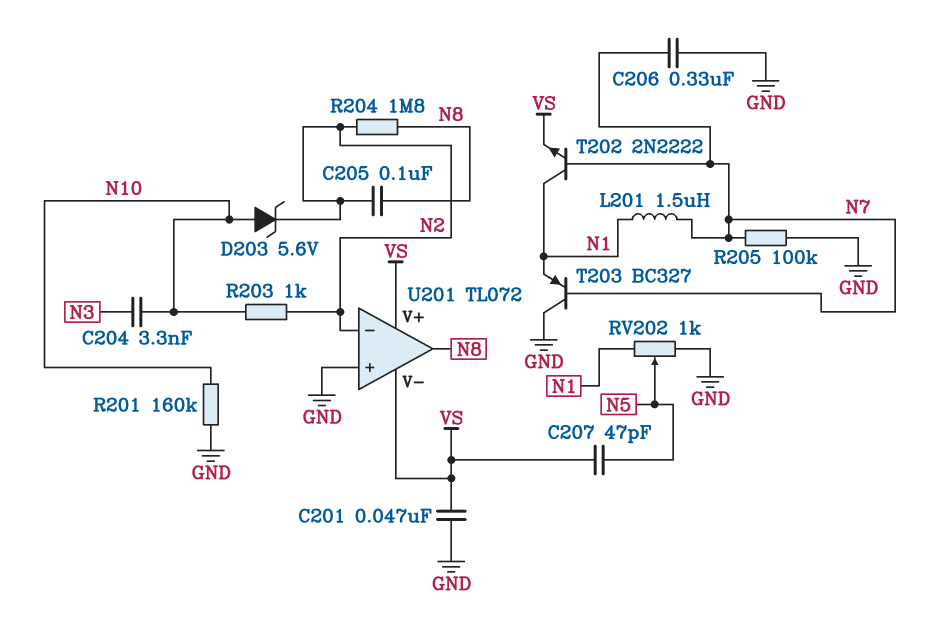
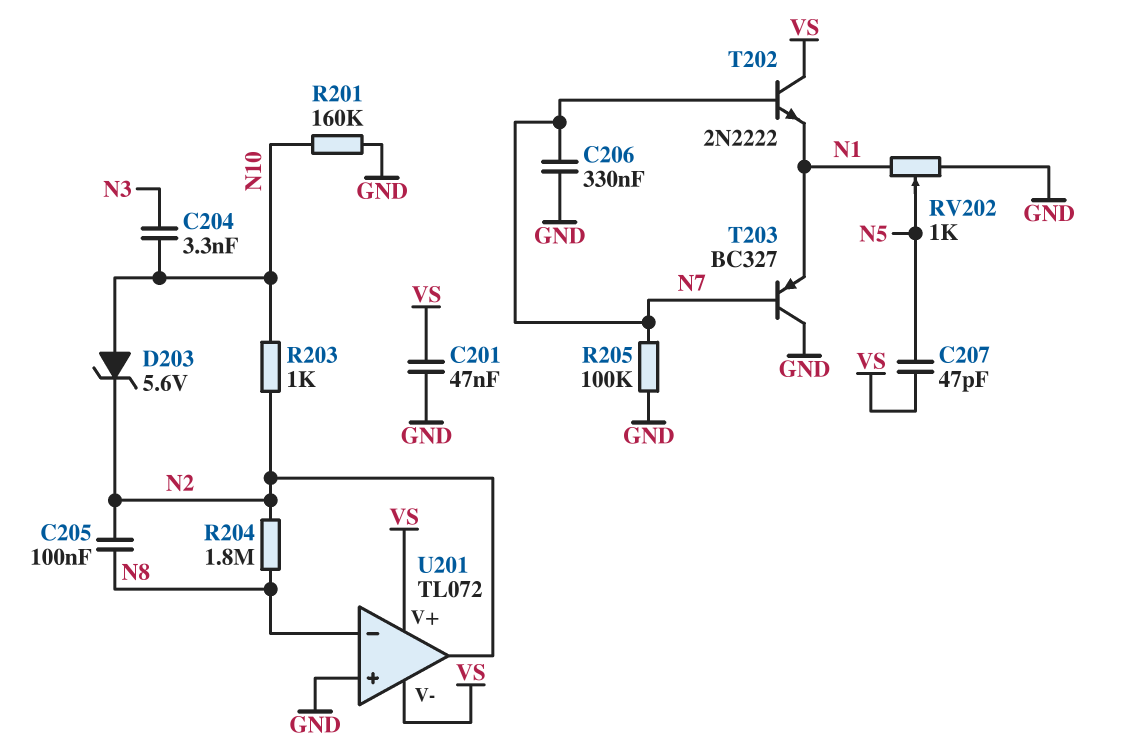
L201: 1.5uH (N1, N7) -> none
T202: NPN 2N2222 (B N7, C N1, E VS) -> NPN 2N2222 (B N7, C VS, E N1)
U201 pin in-: N2 -> N8
U201 pin out: N8 -> N2

